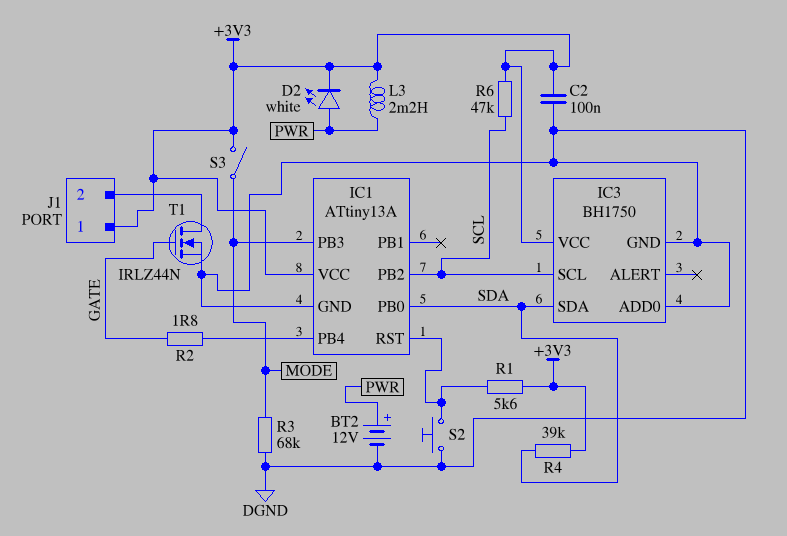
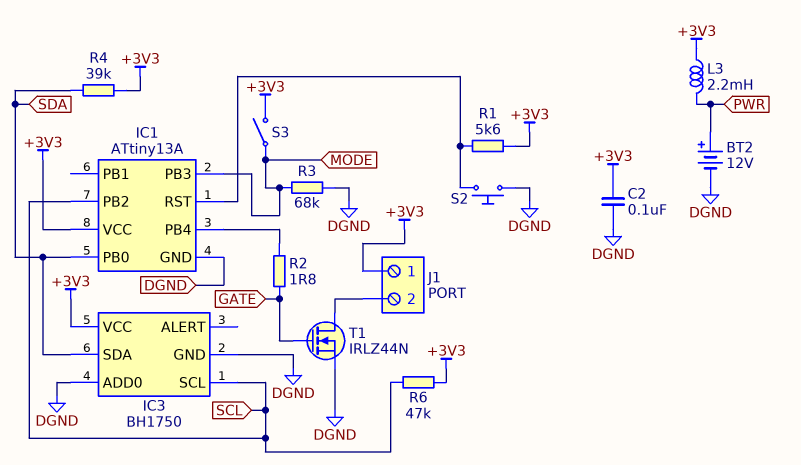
D2: LED white (A PWR, K +3V3) -> none

